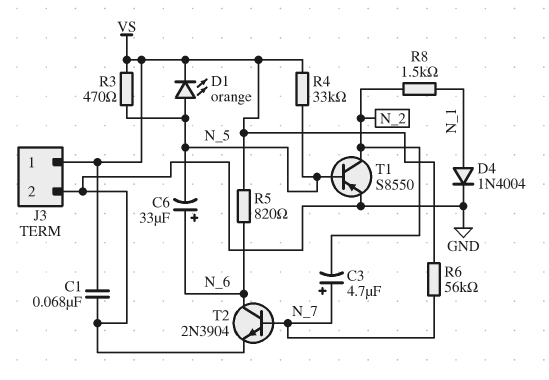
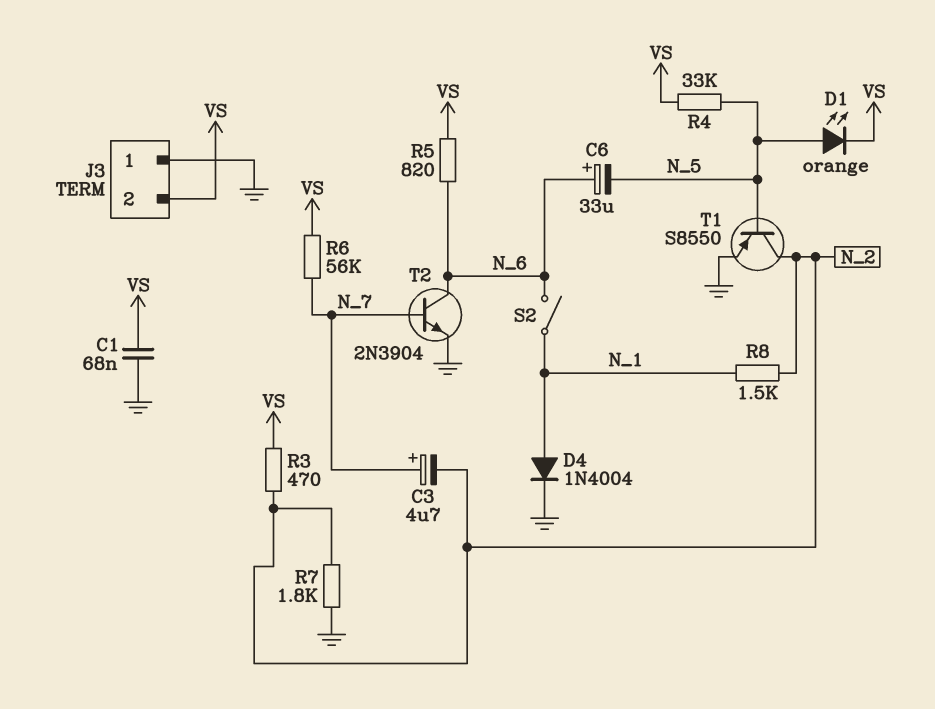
J3 pin 1: VS -> GND
J3 pin 2: GND -> VS
R3: 470 (N_5, VS) -> 470 (N_2, VS)
R7: none -> 1.8k (GND, N_2)
S2: none -> switch (N_1, N_6)

